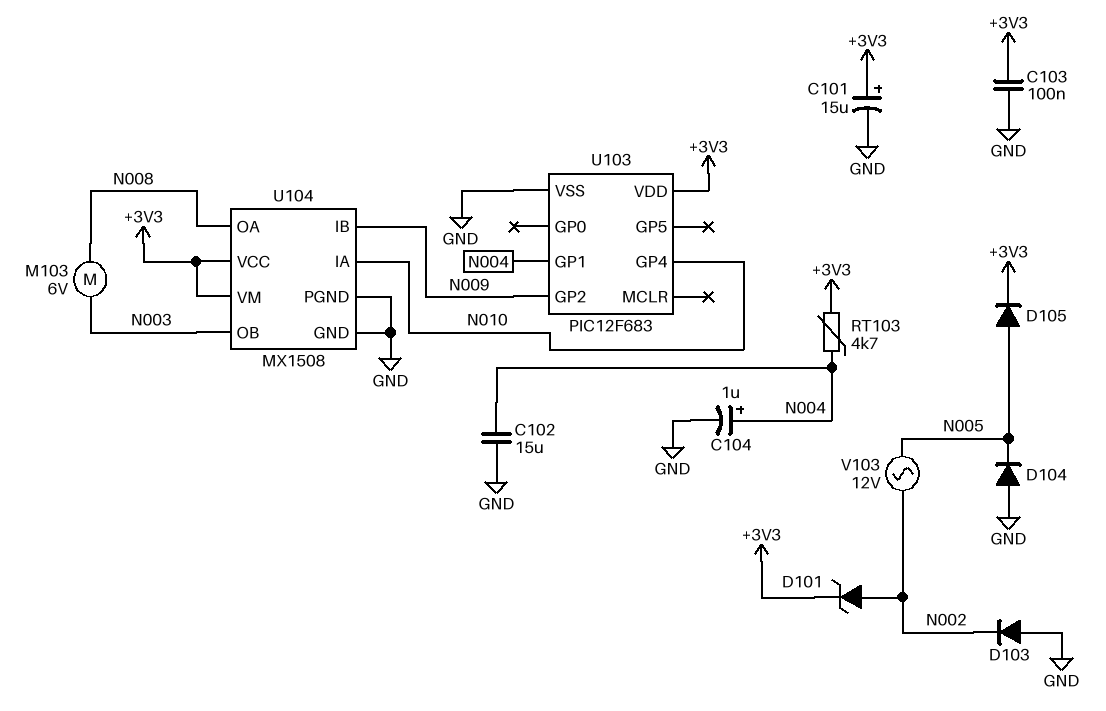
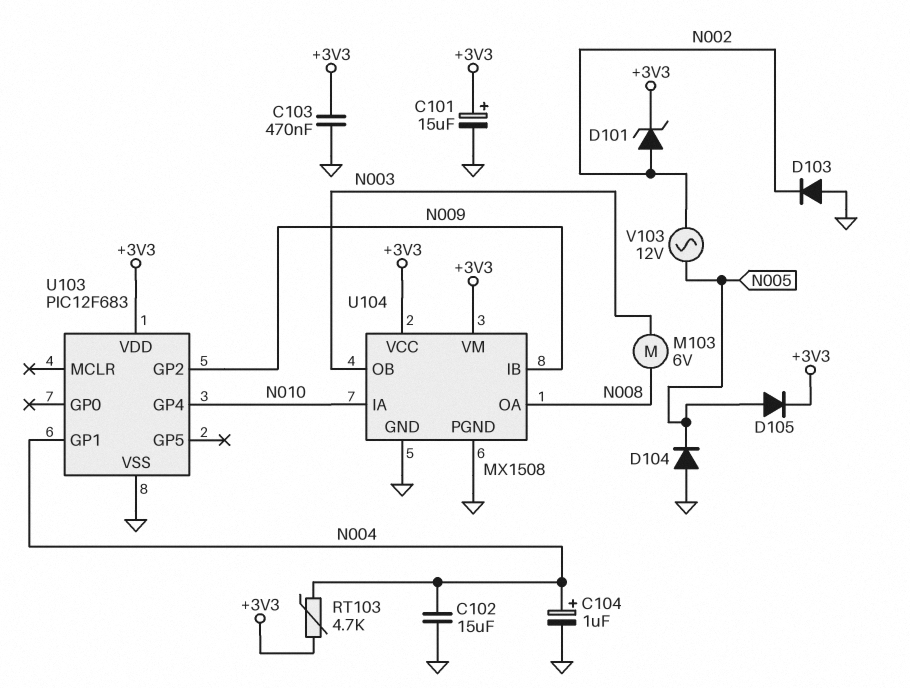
C103: 100nF (+3V3, GND) -> 470nF (+3V3, GND)

